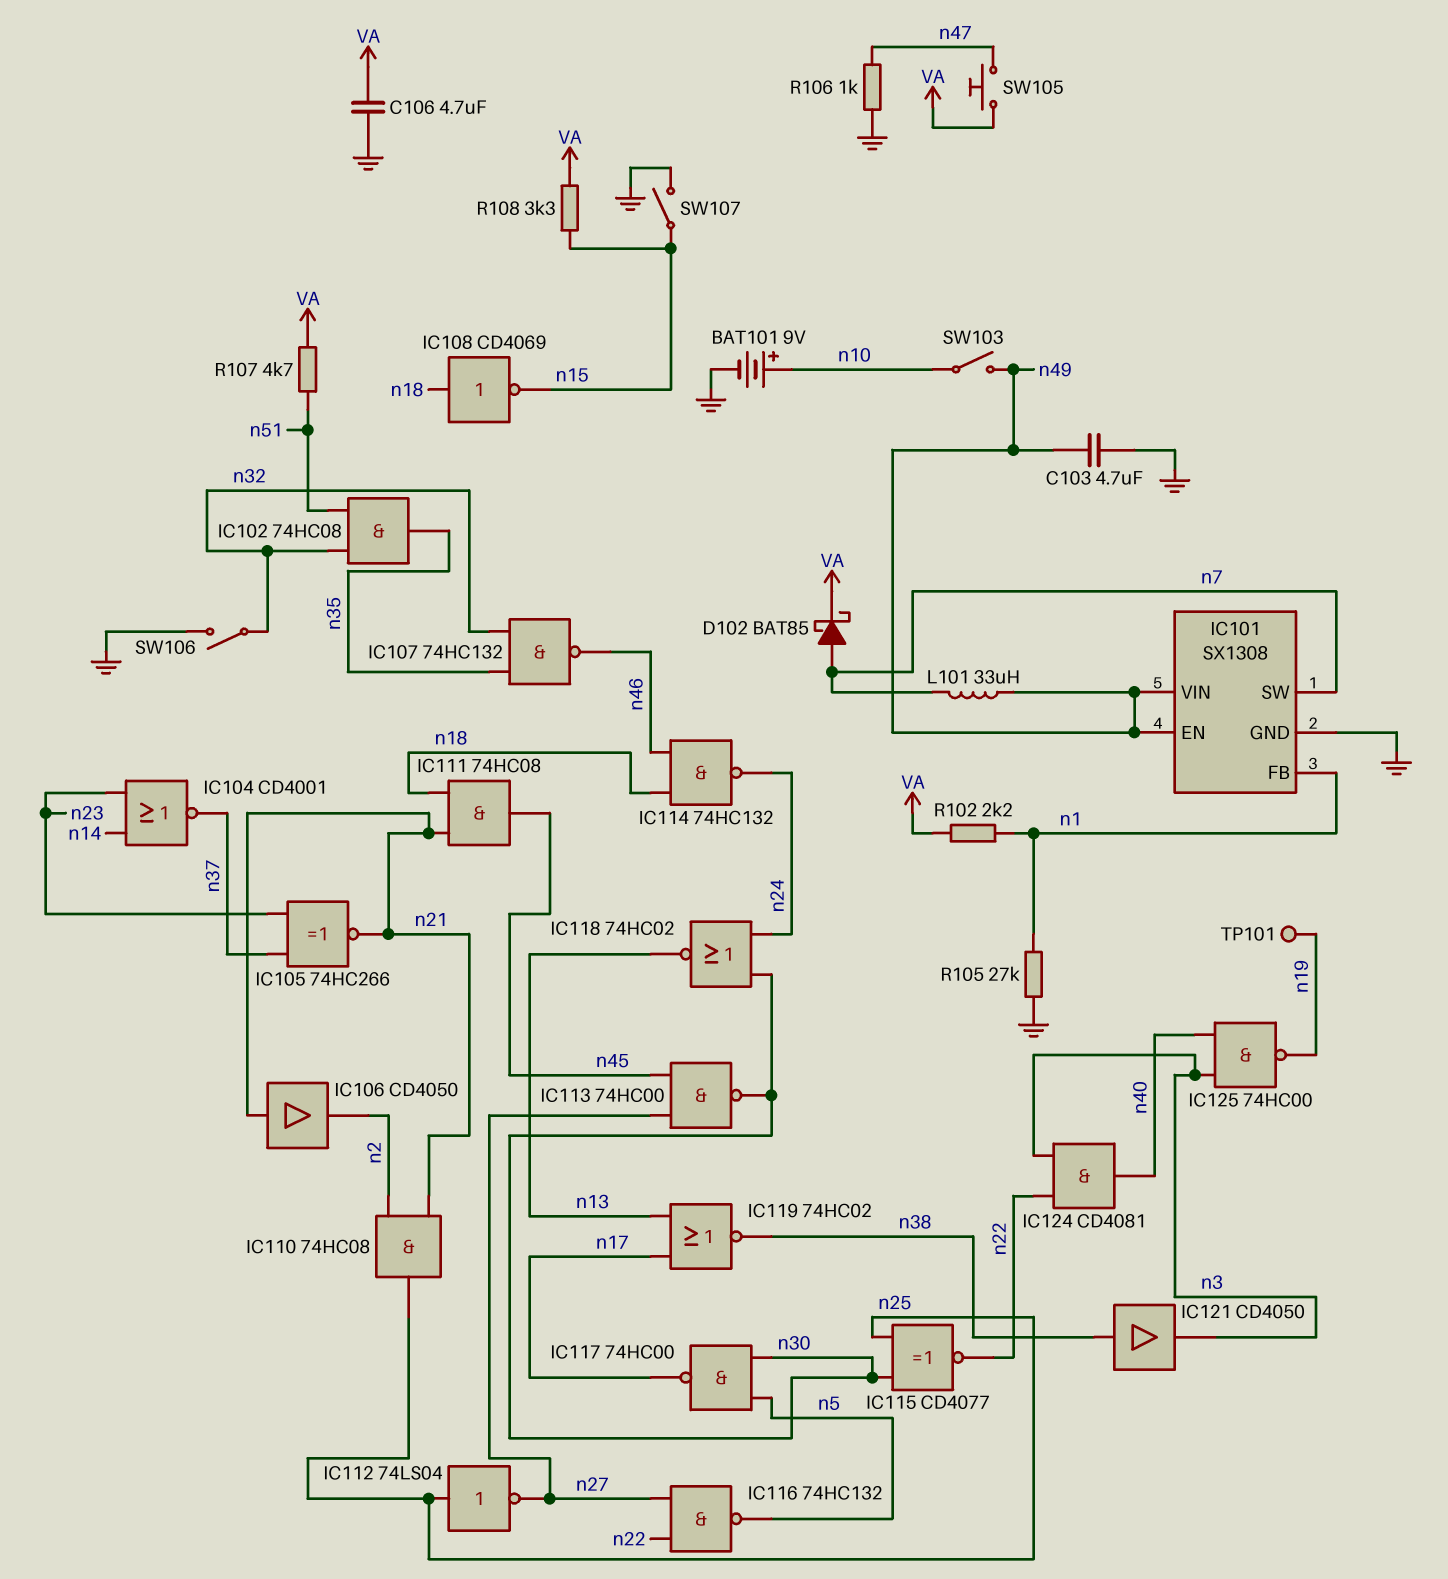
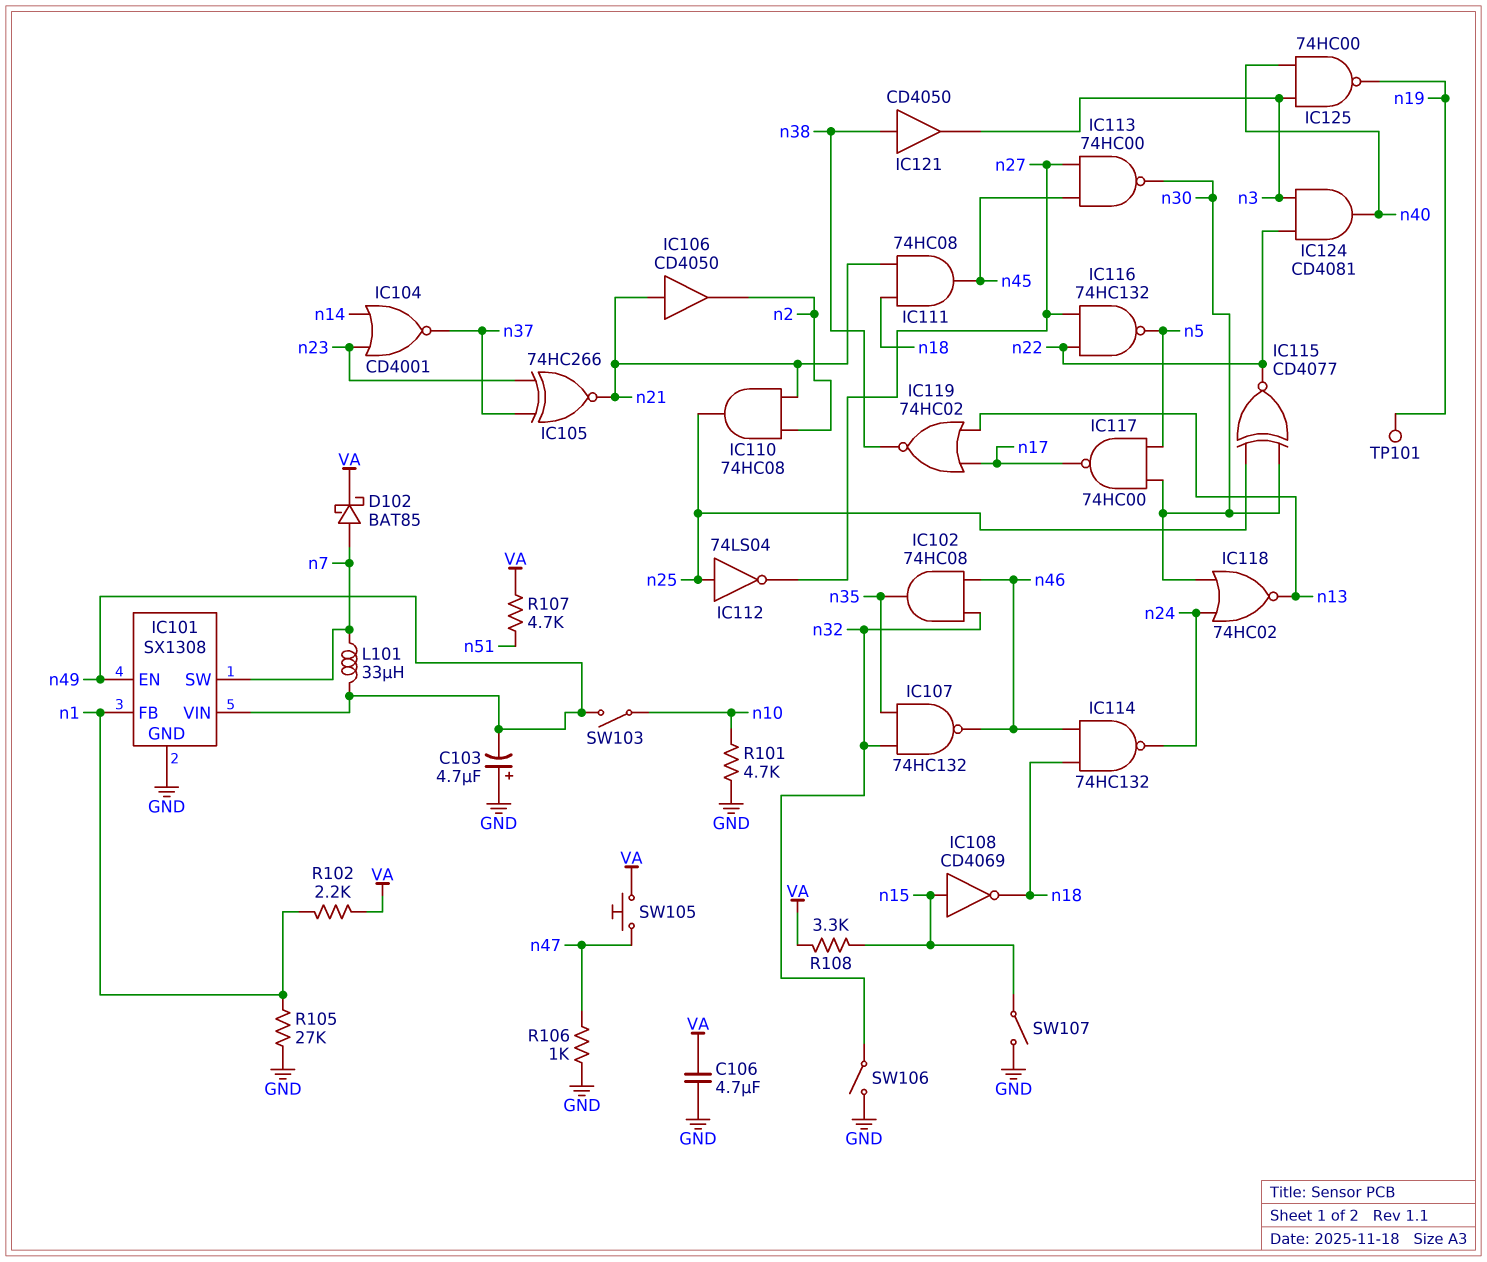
BAT101: 9V (plus n10, minus GND) -> none
C103: 4.7uF (GND, n49) -> 4.7uF (plus GND, minus n49)
IC102: AND 74HC08 (in n32, in n51, out n35) -> AND 74HC08 (in n32, in n46, out n35)
IC108: NOT CD4069 (in n18, out n15) -> NOT CD4069 (in n15, out n18)
R101: none -> 4.7k (GND, n10)

